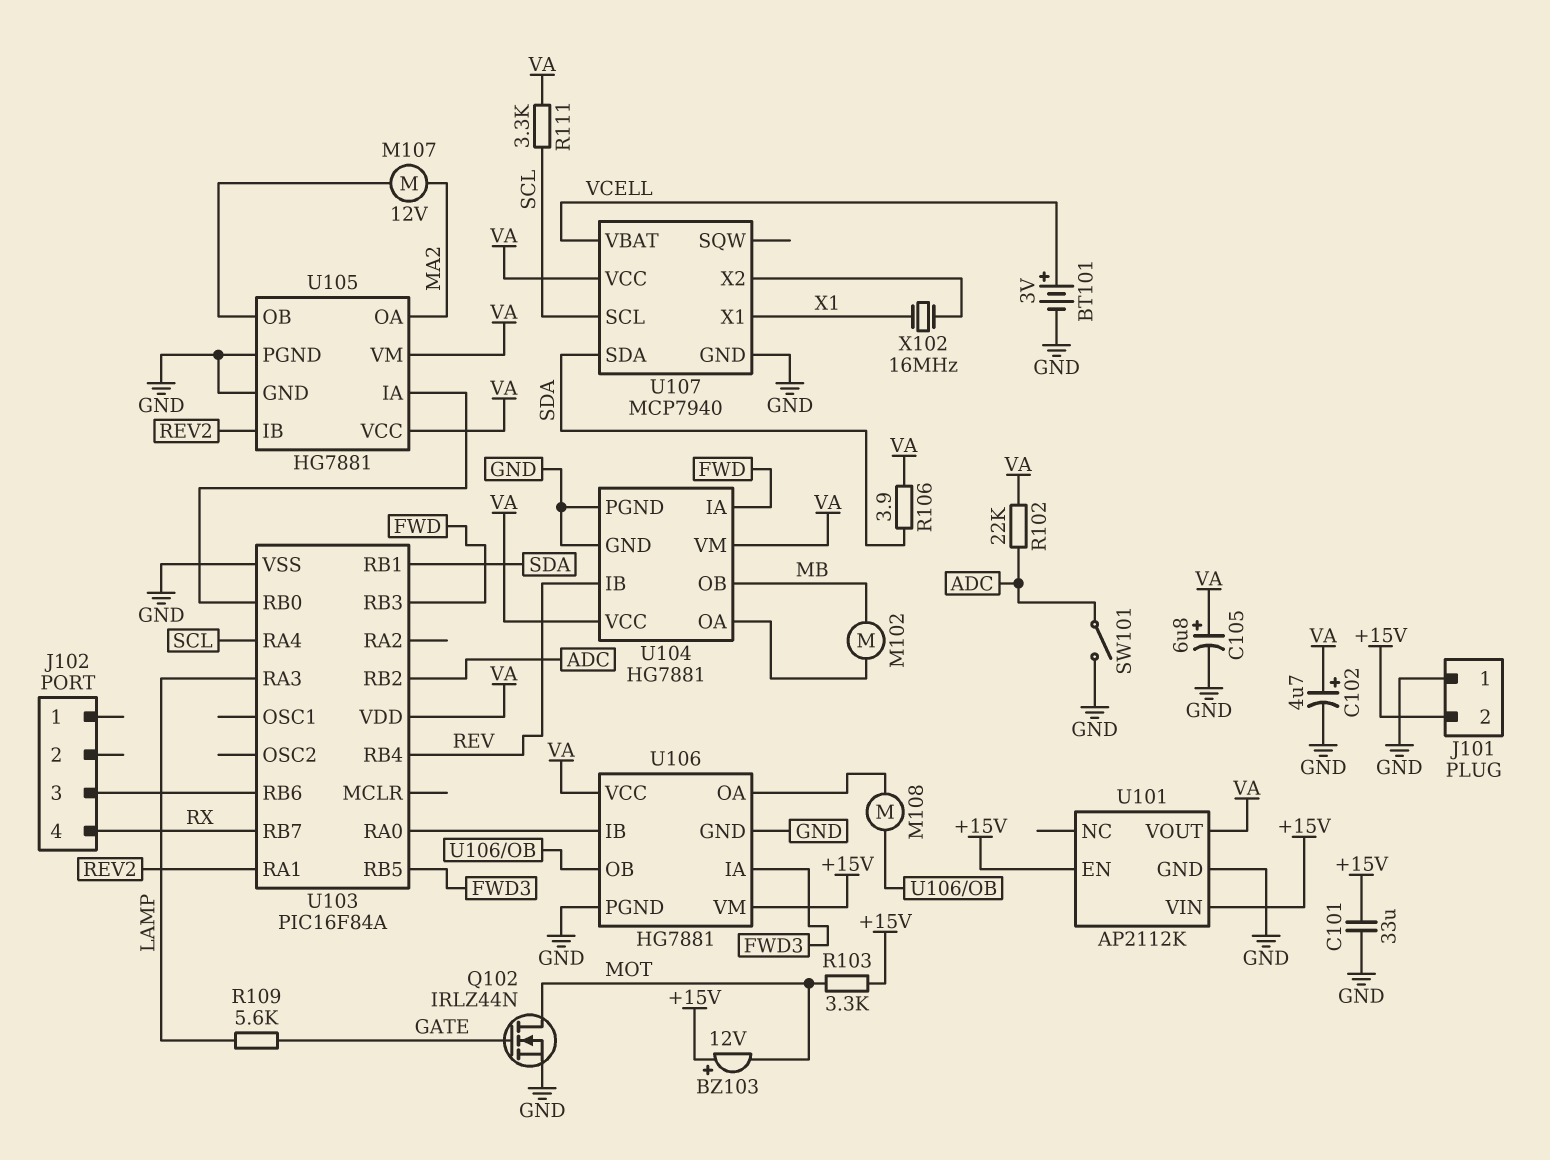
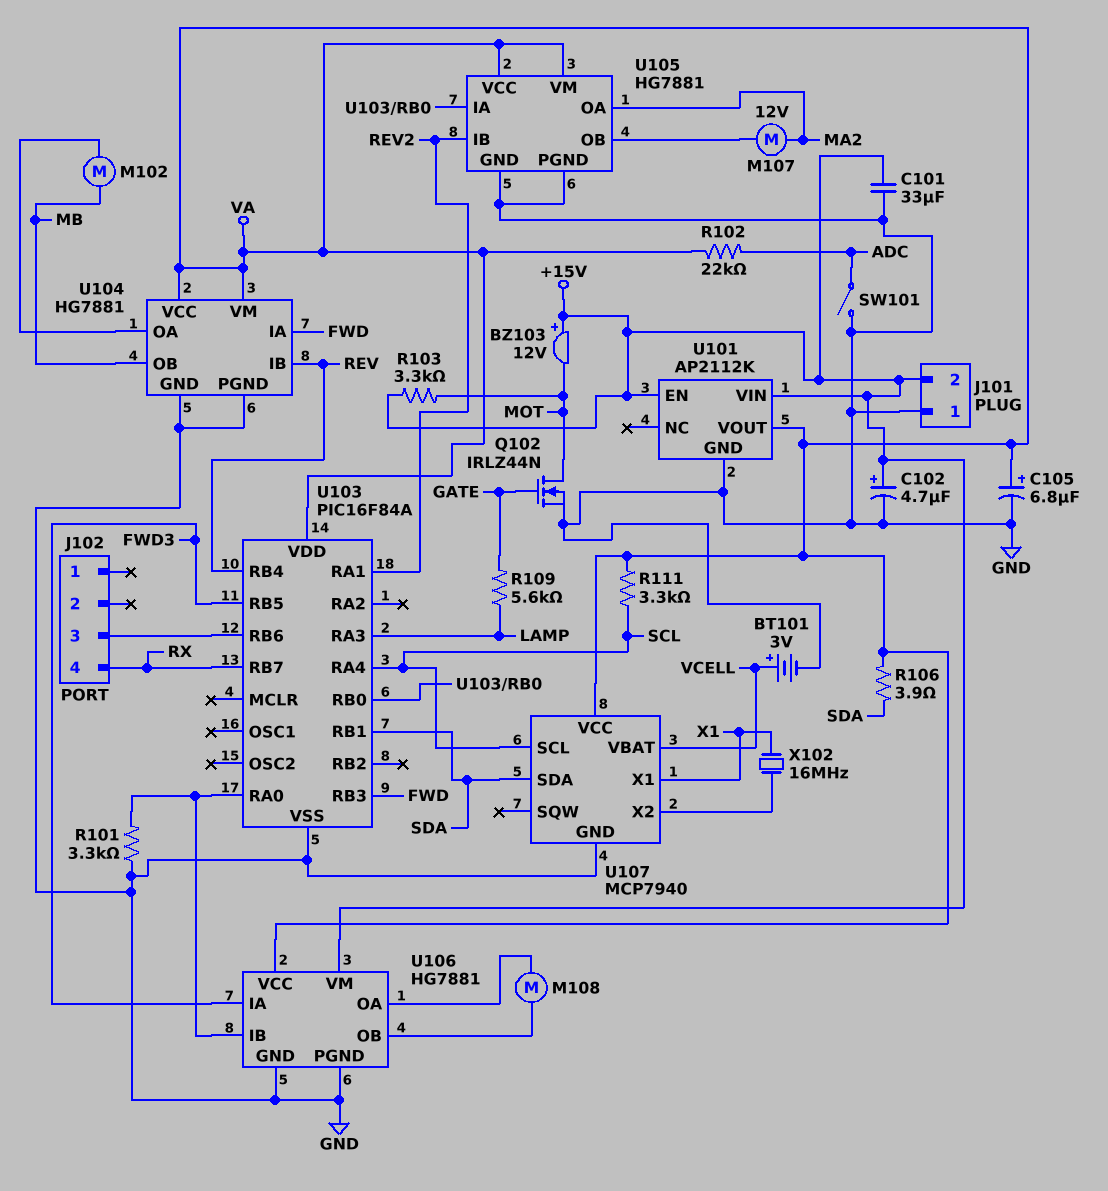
C102: 4.7uF (plus VA, minus GND) -> 4.7uF (plus +15V, minus GND)
R101: none -> 3.3k (GND, U103/RA0)
U103 pin RB2: ADC -> none

